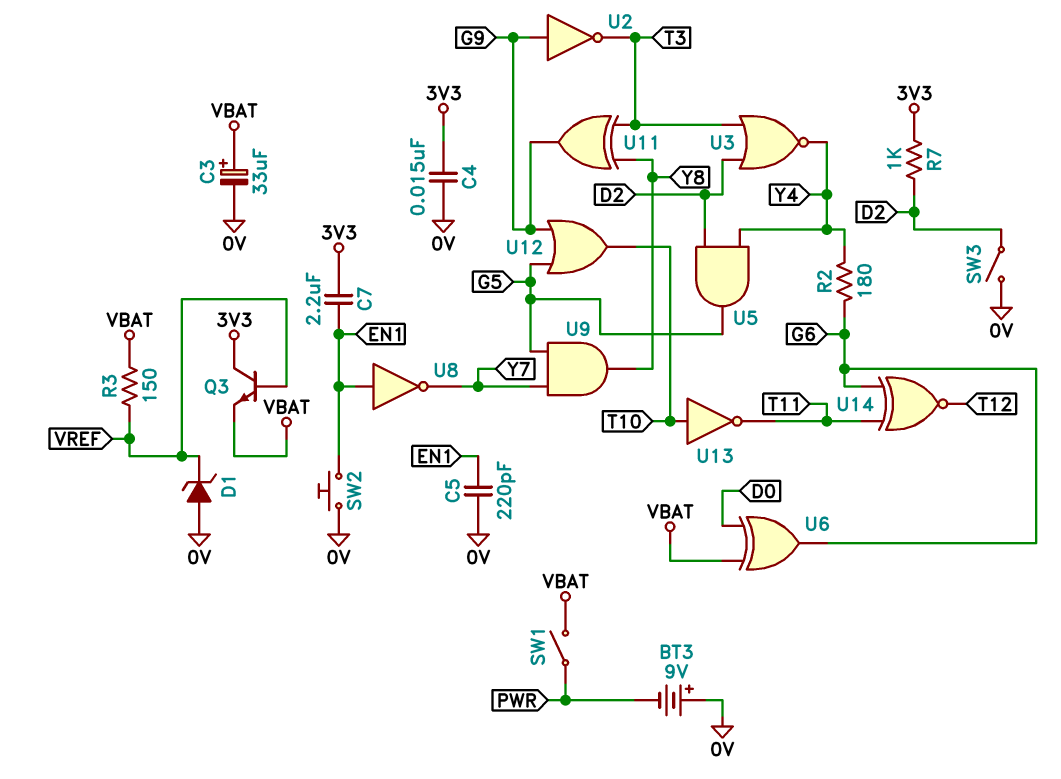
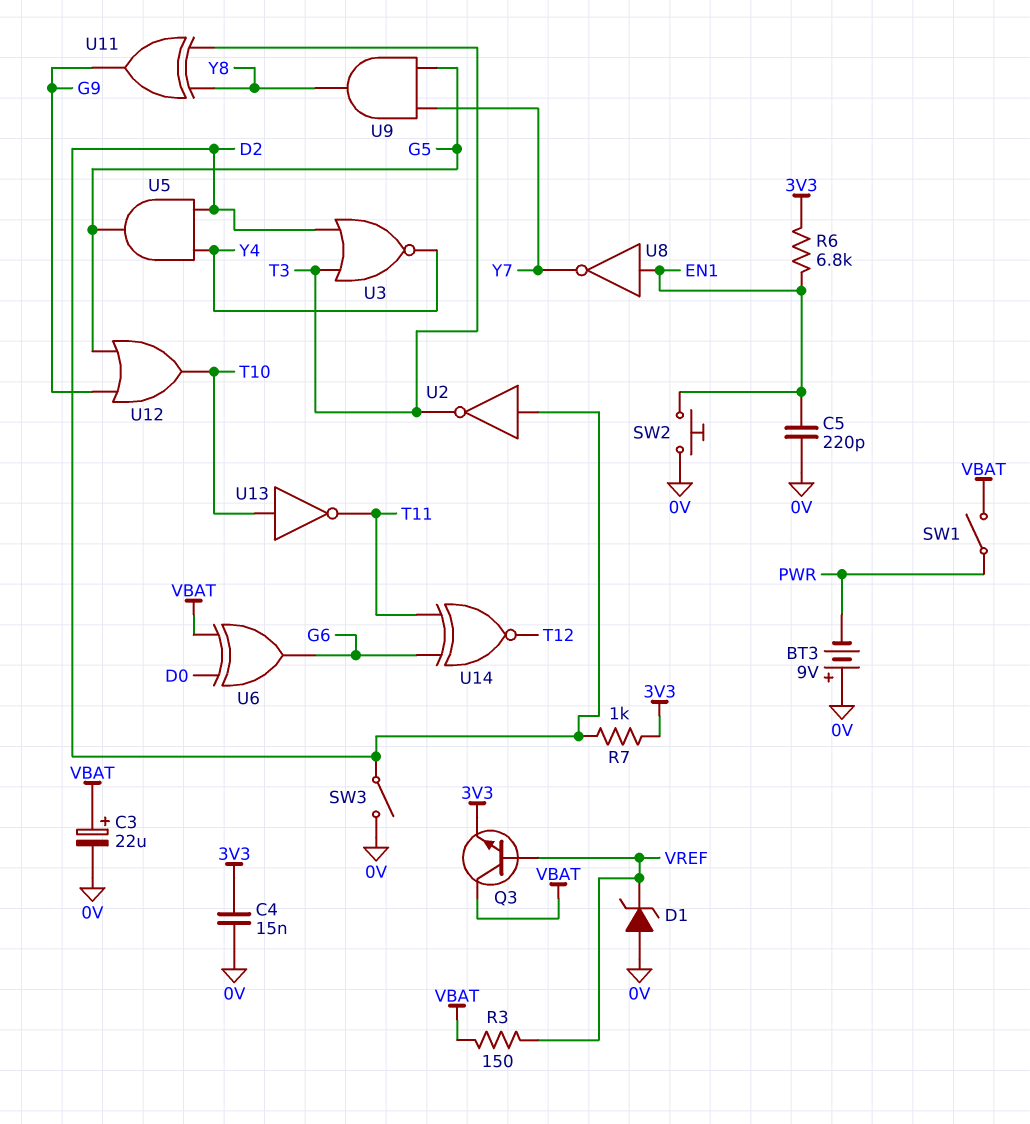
C3: 33uF (plus VBAT, minus 0V) -> 22uF (plus VBAT, minus 0V)
C7: 2.2uF (3V3, EN1) -> none
Q3: NPN (B VREF, C 3V3, E VBAT) -> NPN (B VREF, C VBAT, E 3V3)
R2: 180 (G6, Y4) -> none
R6: none -> 6.8k (3V3, EN1)
U2: NOT (in G9, out T3) -> NOT (in D2, out T3)

